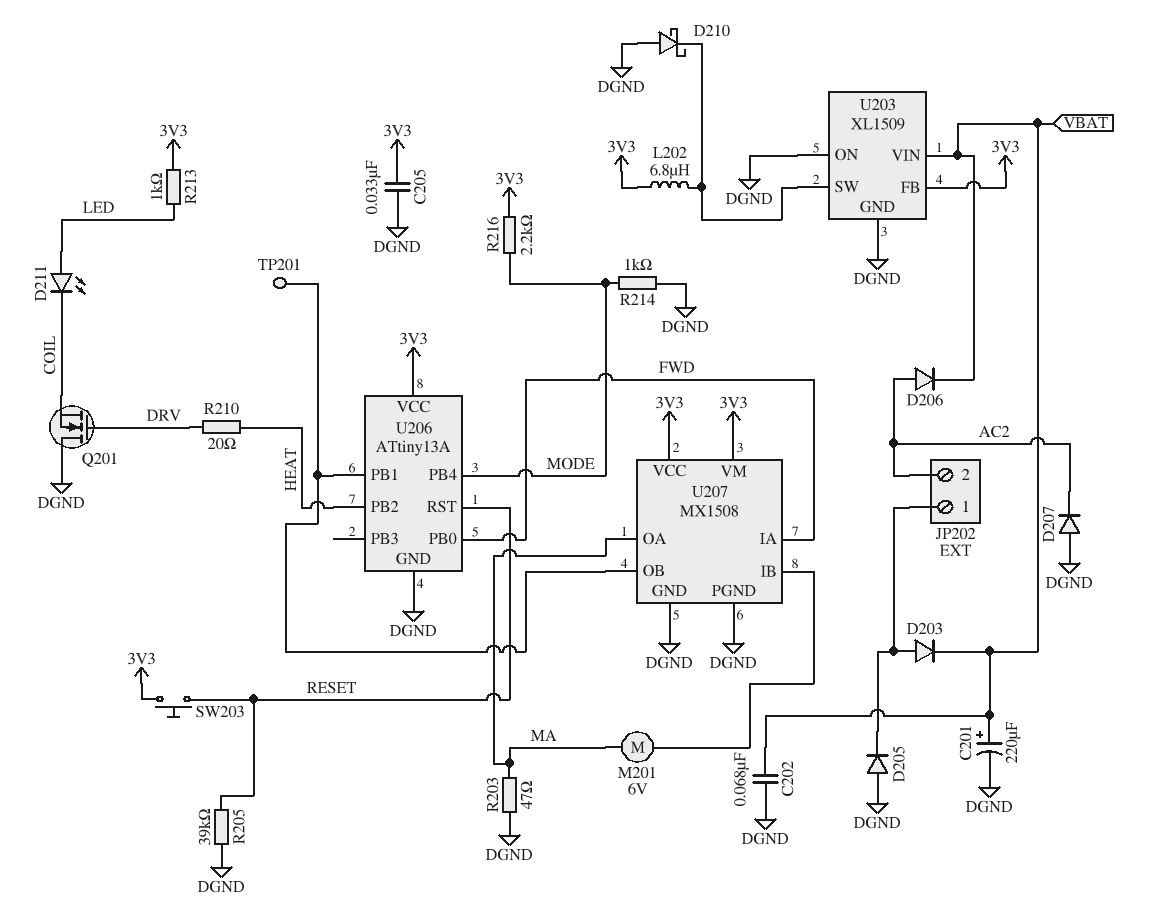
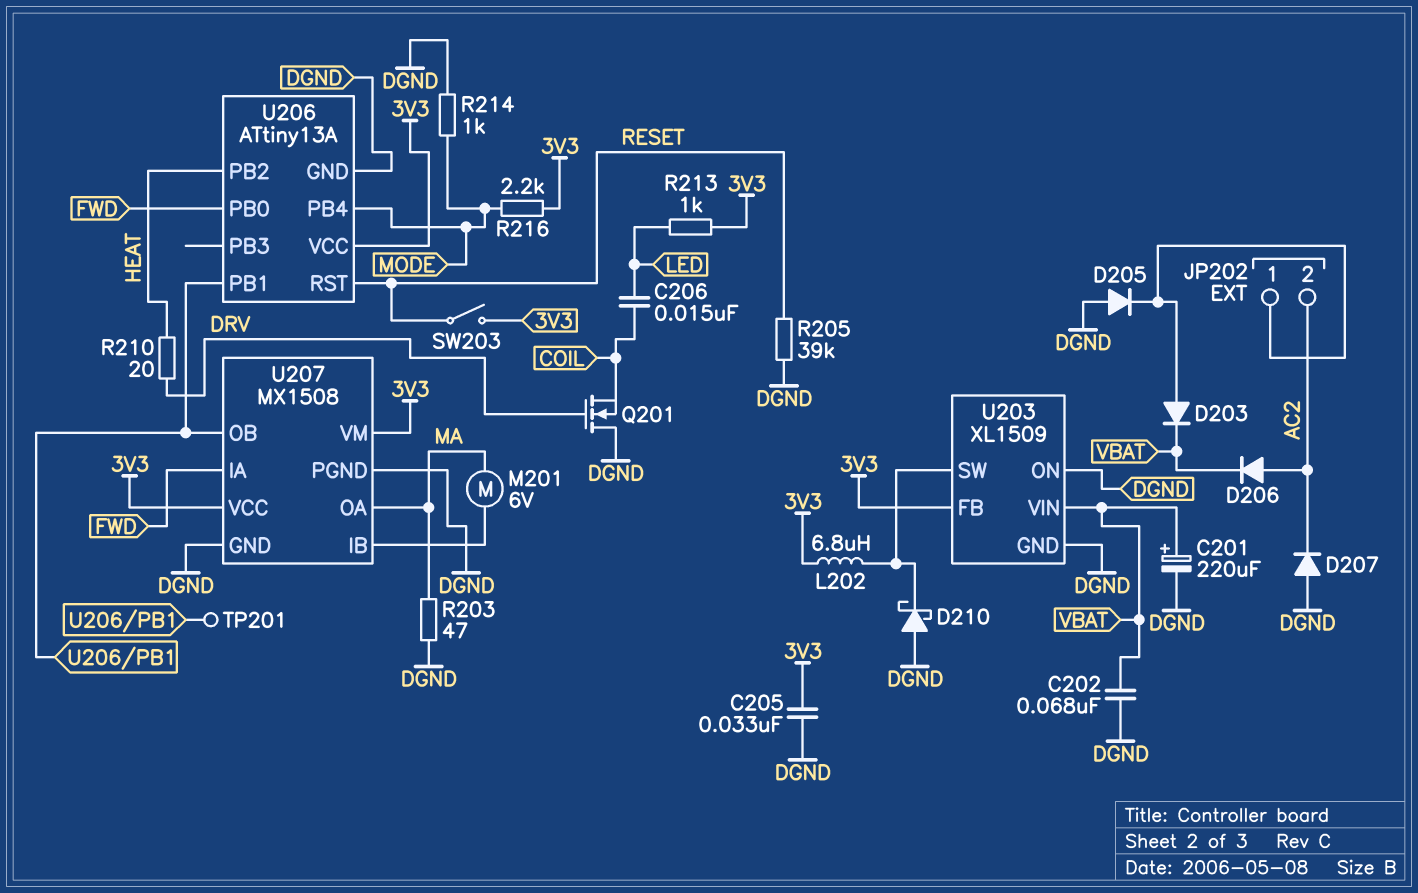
C206: none -> 15nF (COIL, LED)
D211: LED (A LED, K COIL) -> none
SW203: button (3V3, RESET) -> switch (3V3, RESET)

